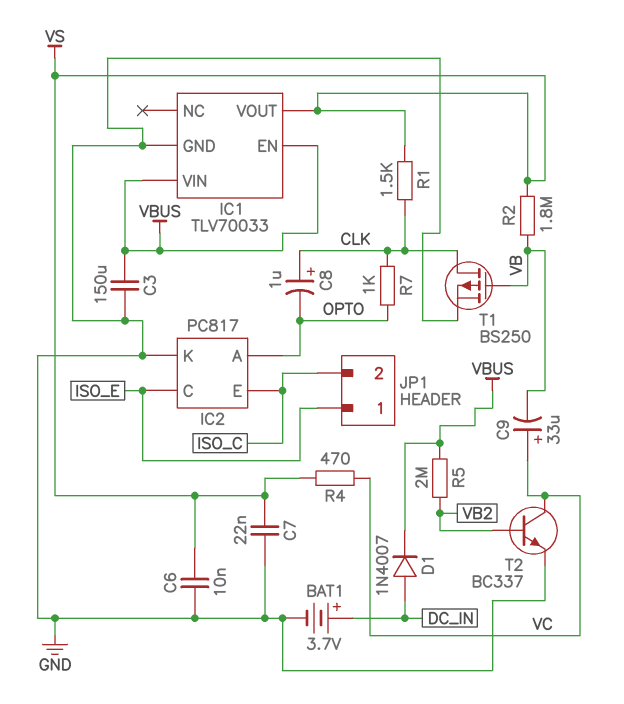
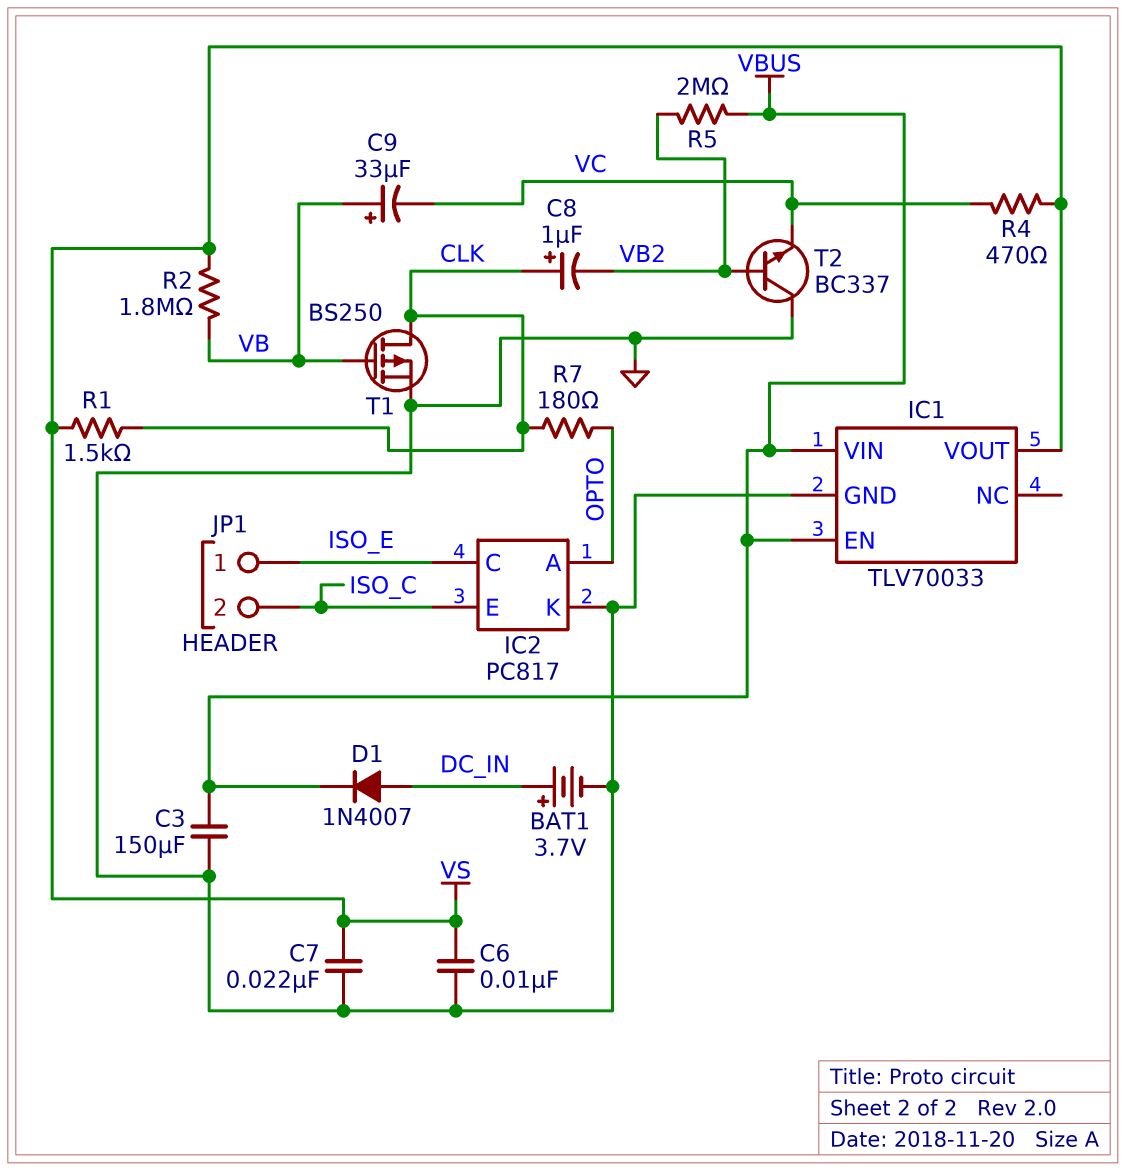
C8: 1uF (plus CLK, minus OPTO) -> 1uF (plus CLK, minus VB2)
C9: 33uF (plus VC, minus VB) -> 33uF (plus VB, minus VC)
R7: 1k (CLK, OPTO) -> 180 (CLK, OPTO)
T2: NPN BC337 (B VB2, C VC, E GND) -> NPN BC337 (B VB2, C GND, E VC)

